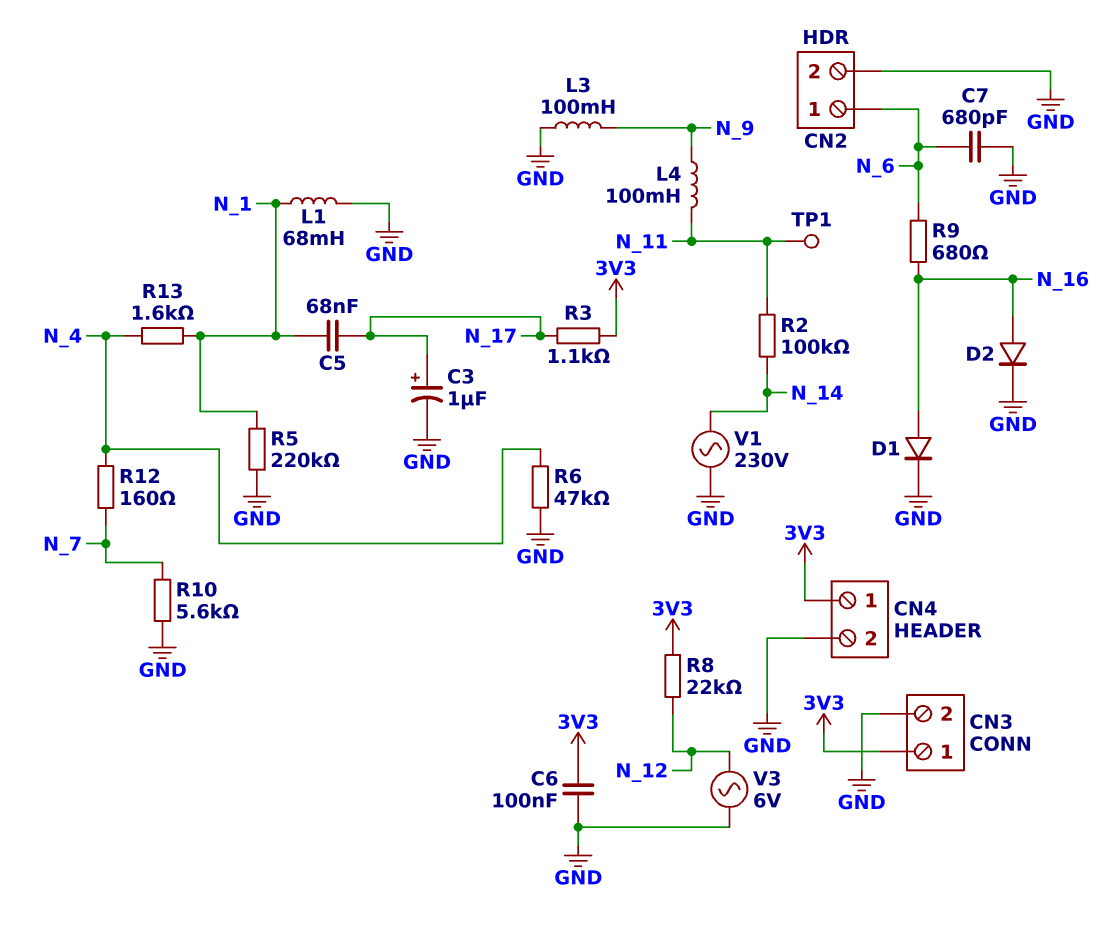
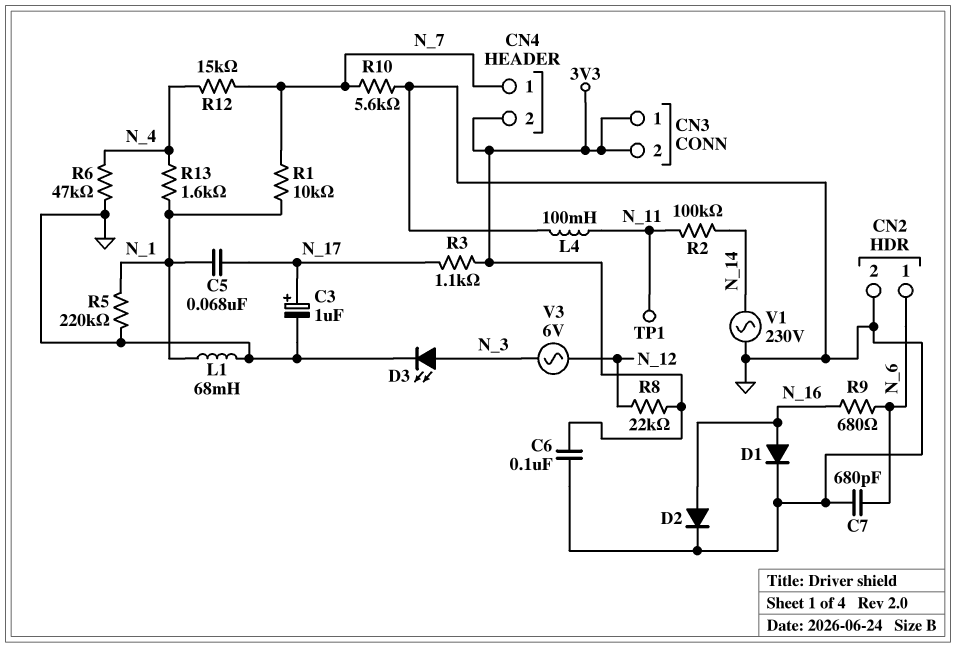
CN3 pin 2: GND -> 3V3
CN4 pin 1: 3V3 -> N_7
CN4 pin 2: GND -> 3V3
D3: none -> LED (A N_3, K GND)
L3: 100mH (GND, N_9) -> none
L4: 100mH (N_9, N_11) -> 100mH (GND, N_11)
R1: none -> 10k (N_1, N_7)
R12: 160 (N_4, N_7) -> 15k (N_4, N_7)
V3: AC 6V (GND, N_12) -> AC 6V (N_3, N_12)

